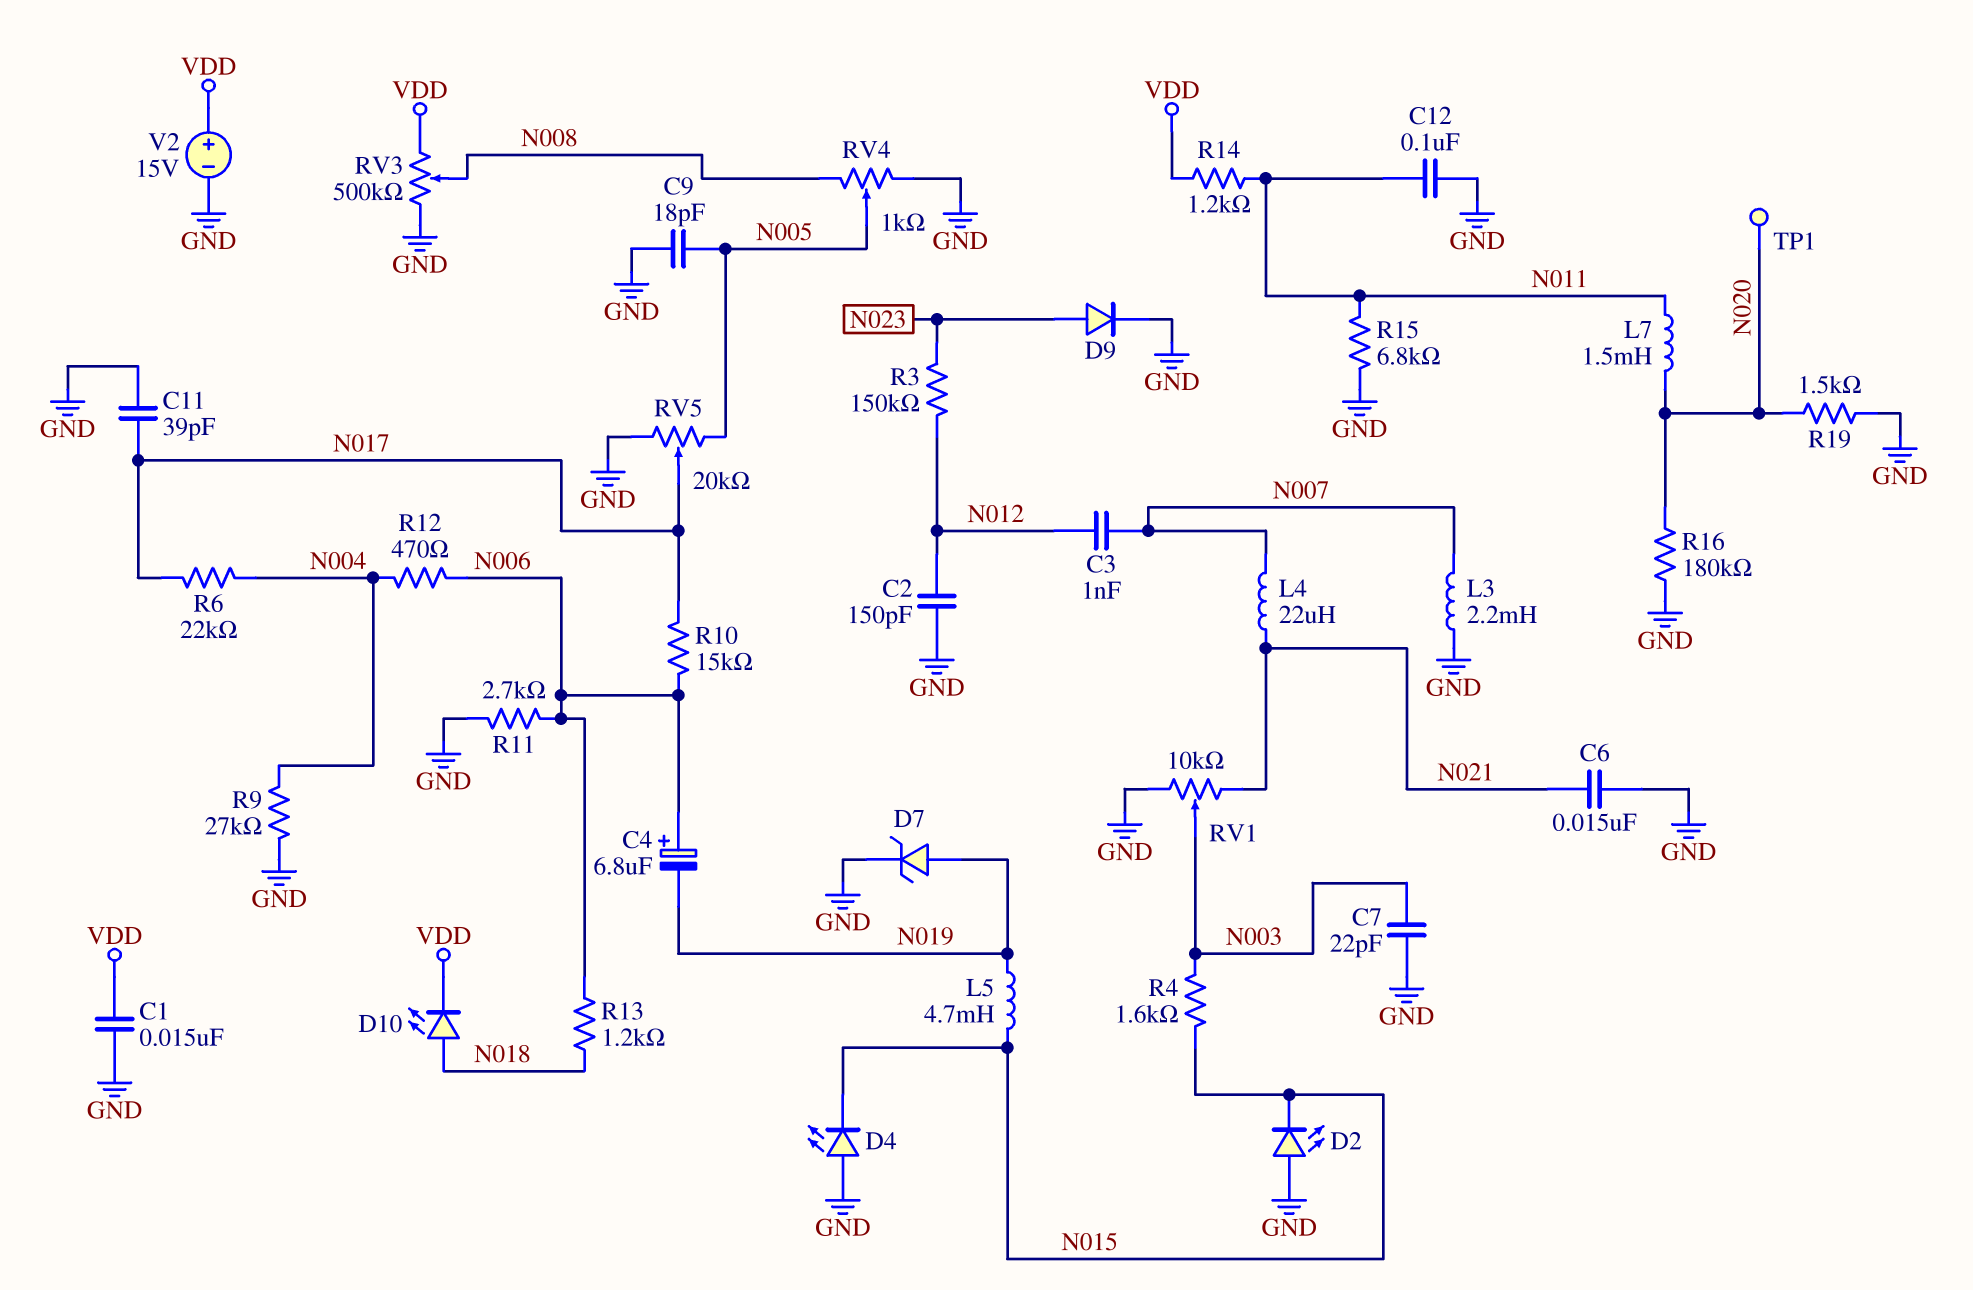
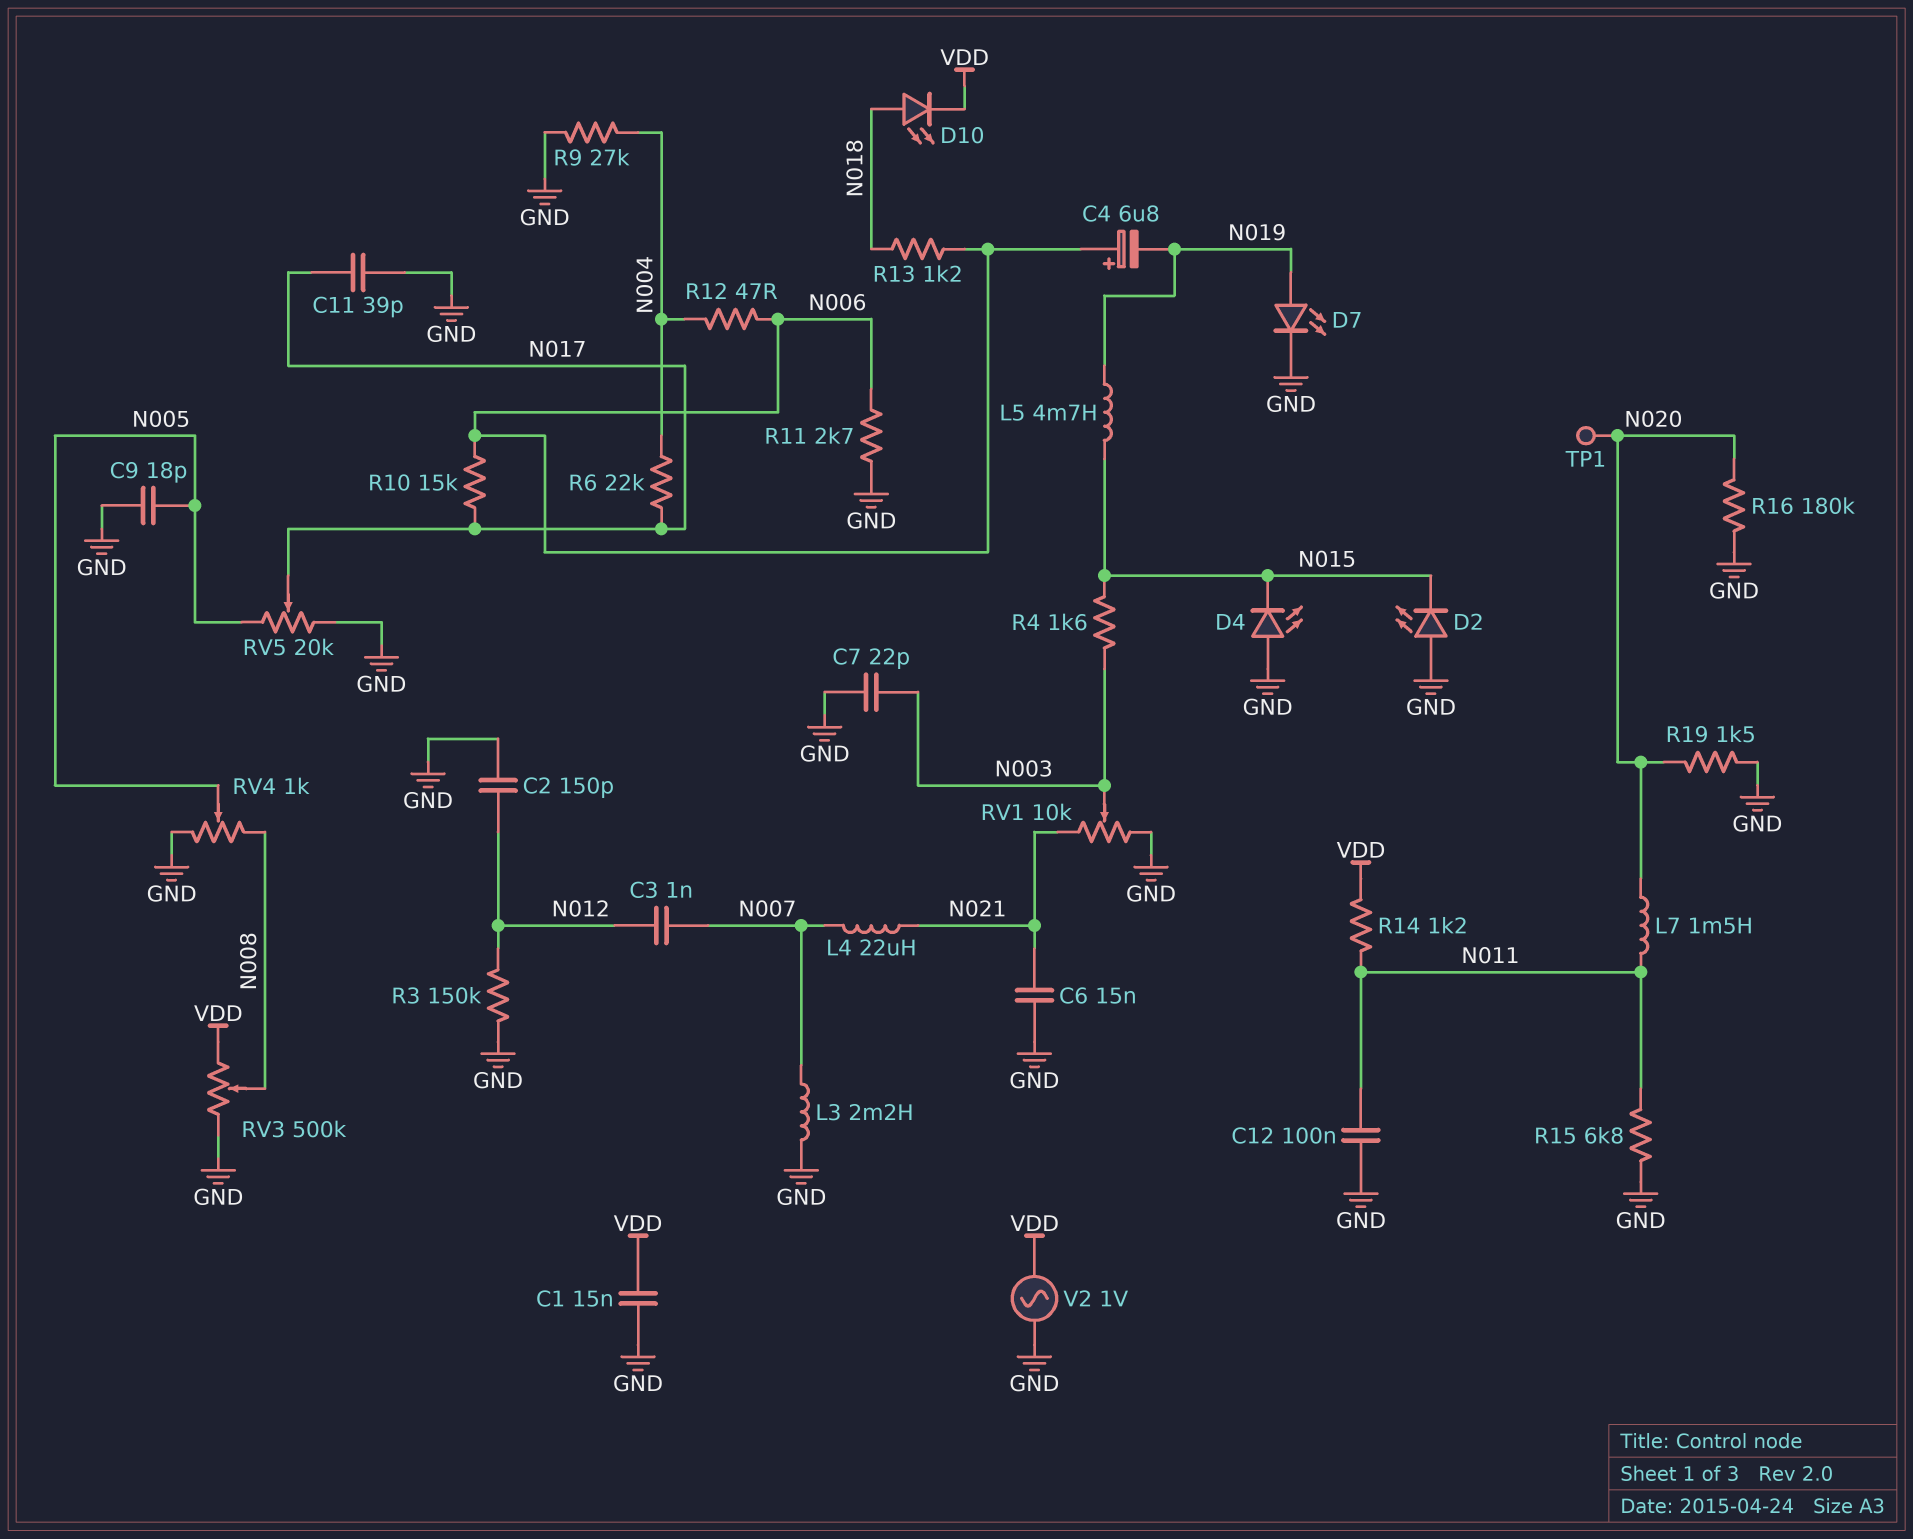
D7: zener (A N019, K GND) -> LED (A N019, K GND)
D9: diode (A N023, K GND) -> none
R3: 150k (N012, N023) -> 150k (GND, N012)
R12: 470 (N004, N006) -> 47 (N004, N006)
V2: 15V (plus VDD, minus GND) -> AC 1V (GND, VDD)

